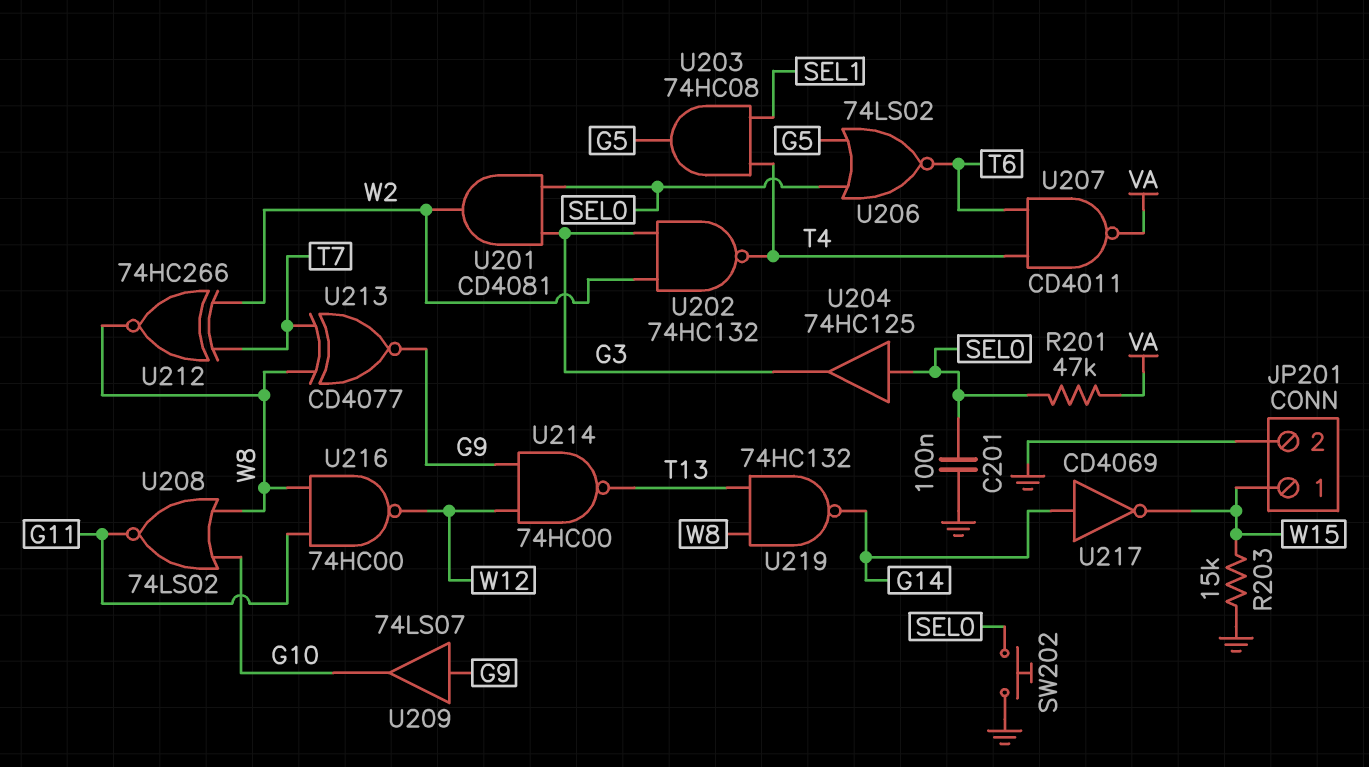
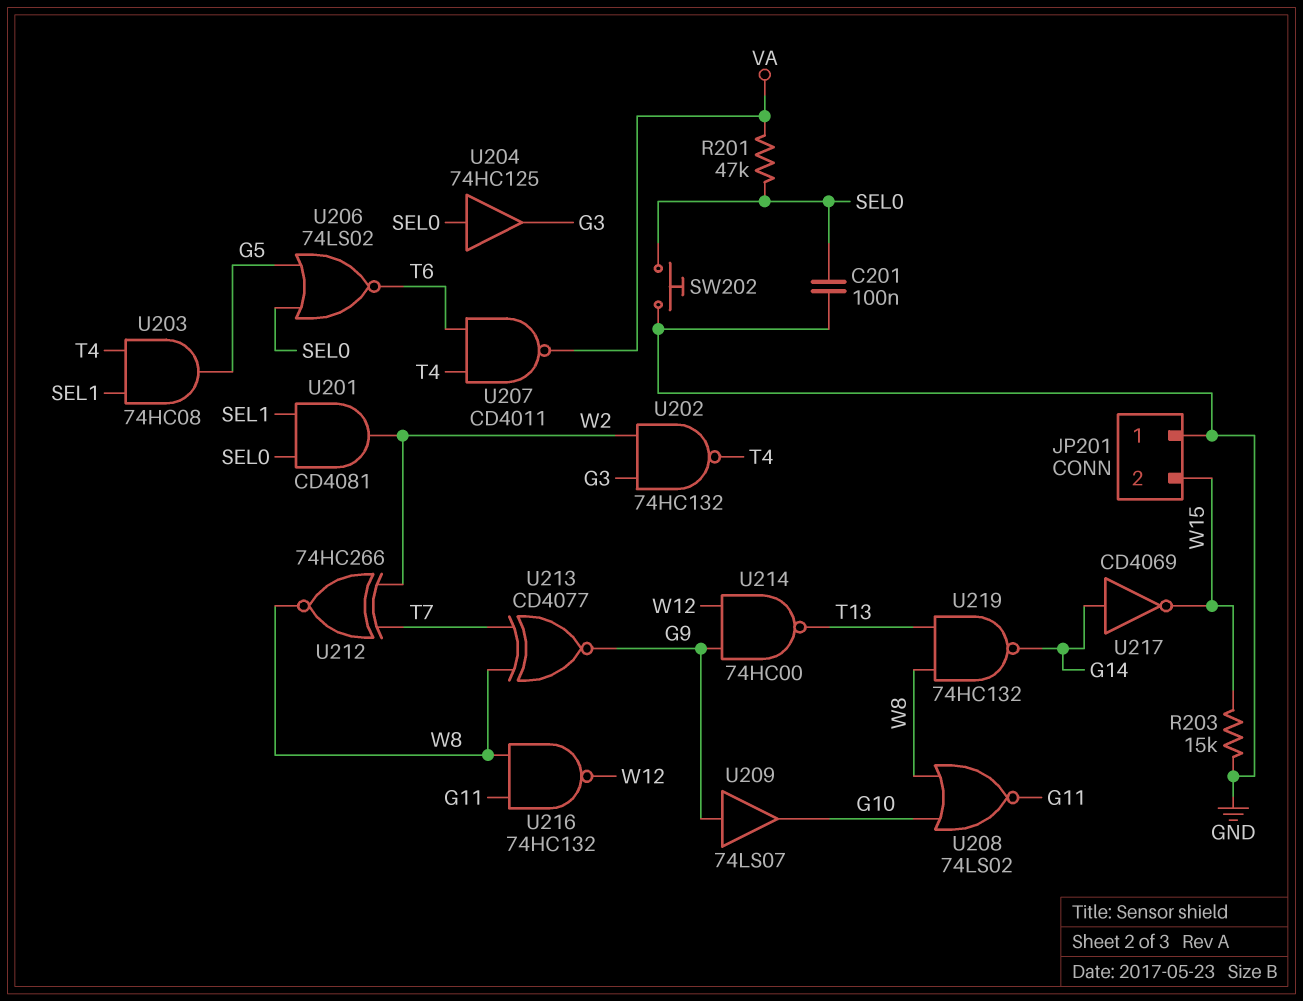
JP201 pin 1: W15 -> GND
JP201 pin 2: GND -> W15
U201: AND CD4081 (in G3, in SEL0, out W2) -> AND CD4081 (in SEL0, in SEL1, out W2)
U216: NAND 74HC00 (in G11, in W8, out W12) -> NAND 74HC132 (in G11, in W8, out W12)

